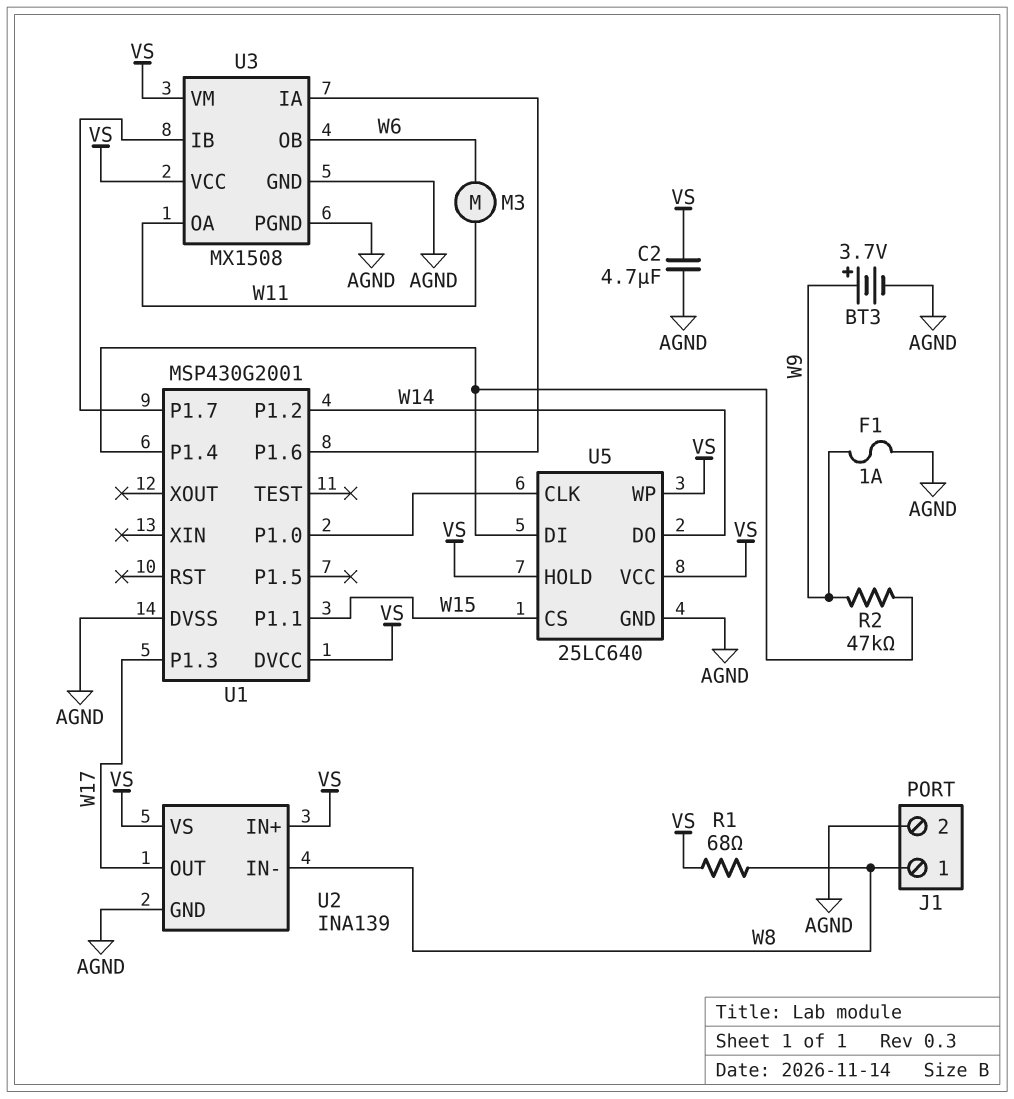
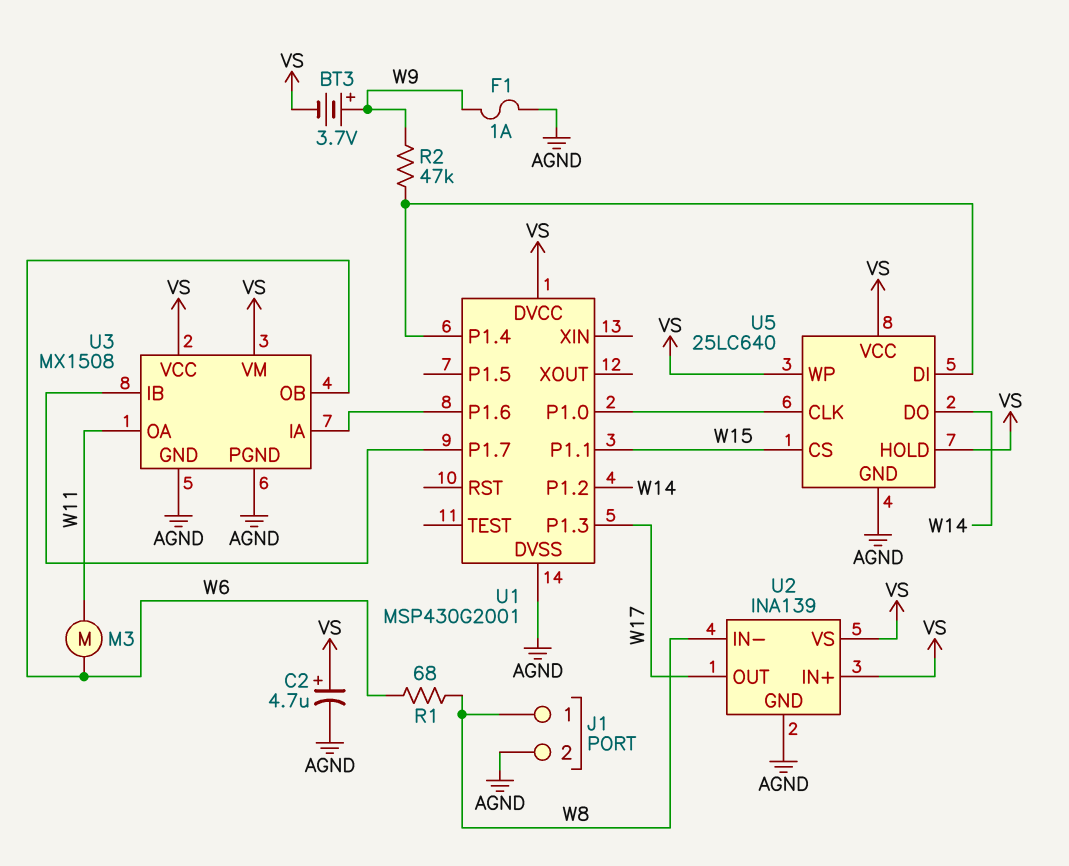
BT3: 3.7V (plus W9, minus AGND) -> 3.7V (plus W9, minus VS)
C2: 4.7uF (AGND, VS) -> 4.7uF (plus VS, minus AGND)
R1: 68 (VS, W8) -> 68 (W6, W8)

